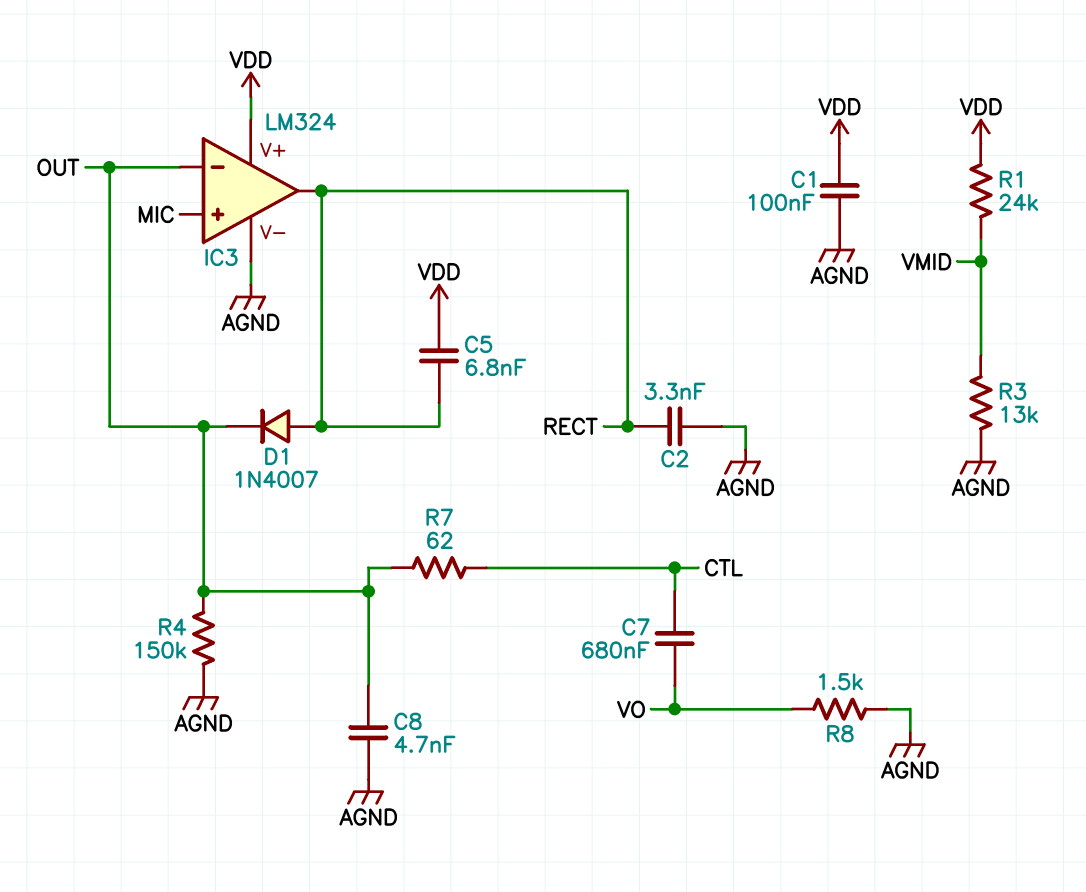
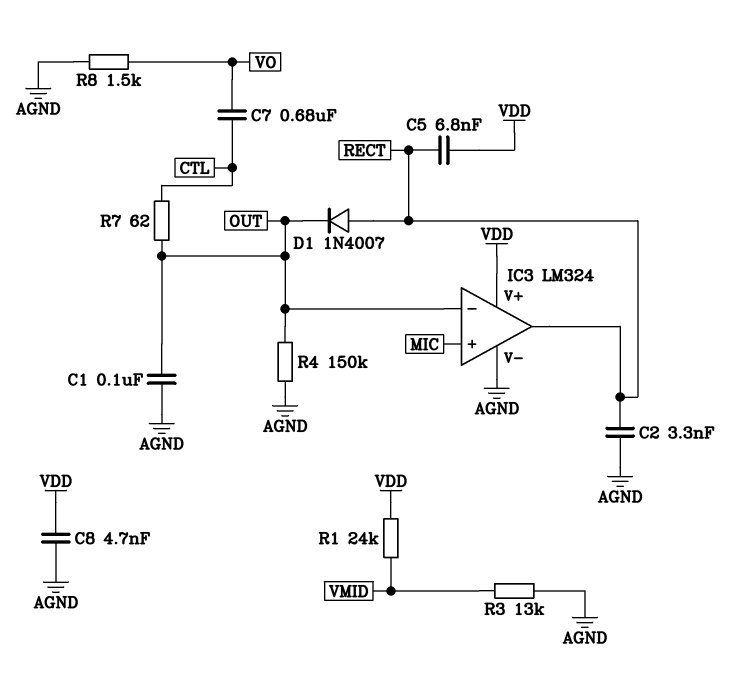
C1: 100nF (AGND, VDD) -> 100nF (AGND, OUT)
C8: 4.7nF (AGND, OUT) -> 4.7nF (AGND, VDD)

